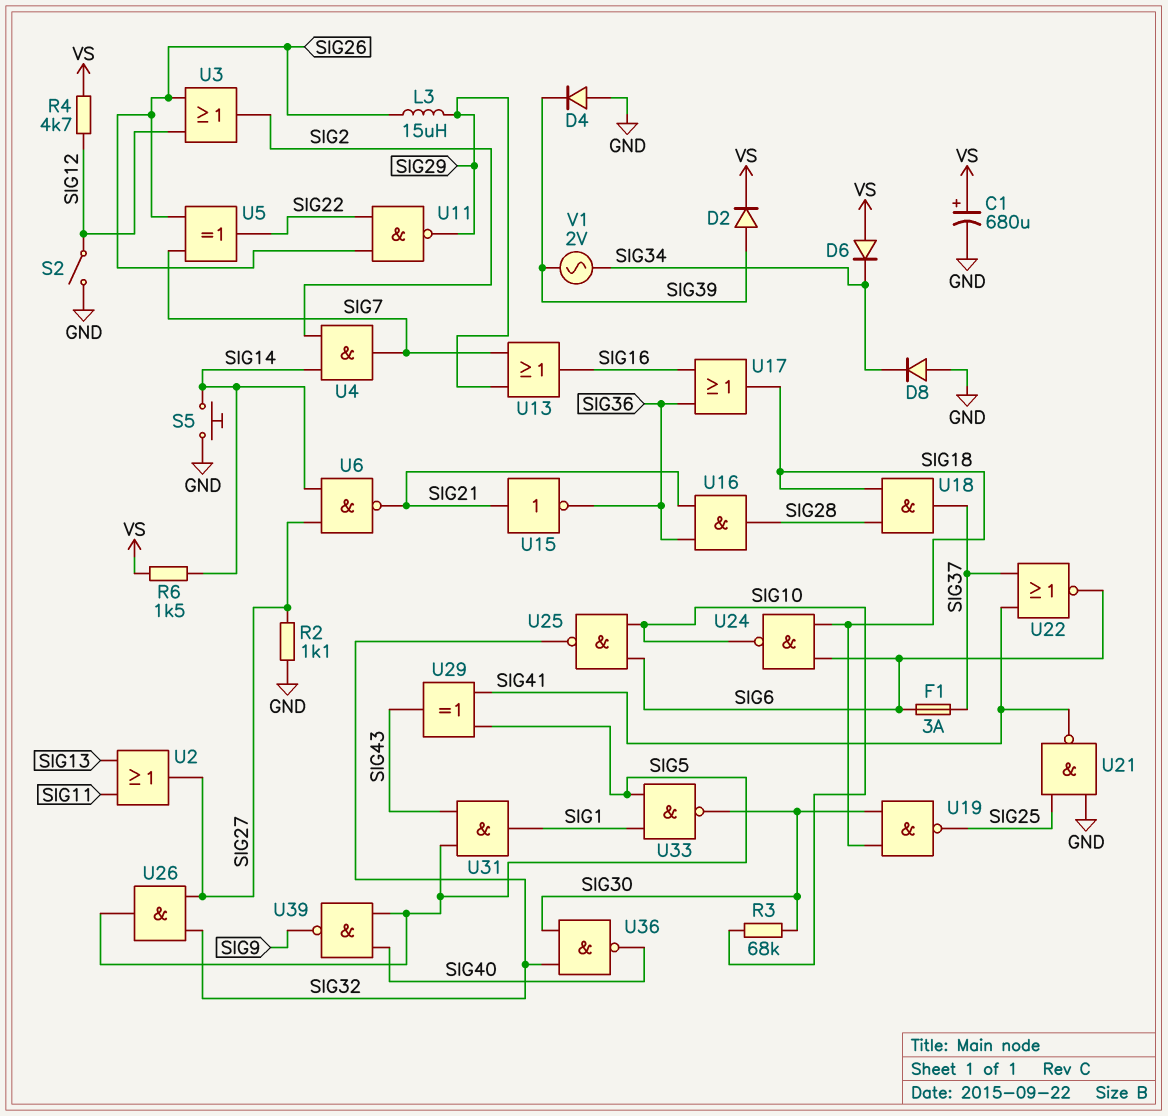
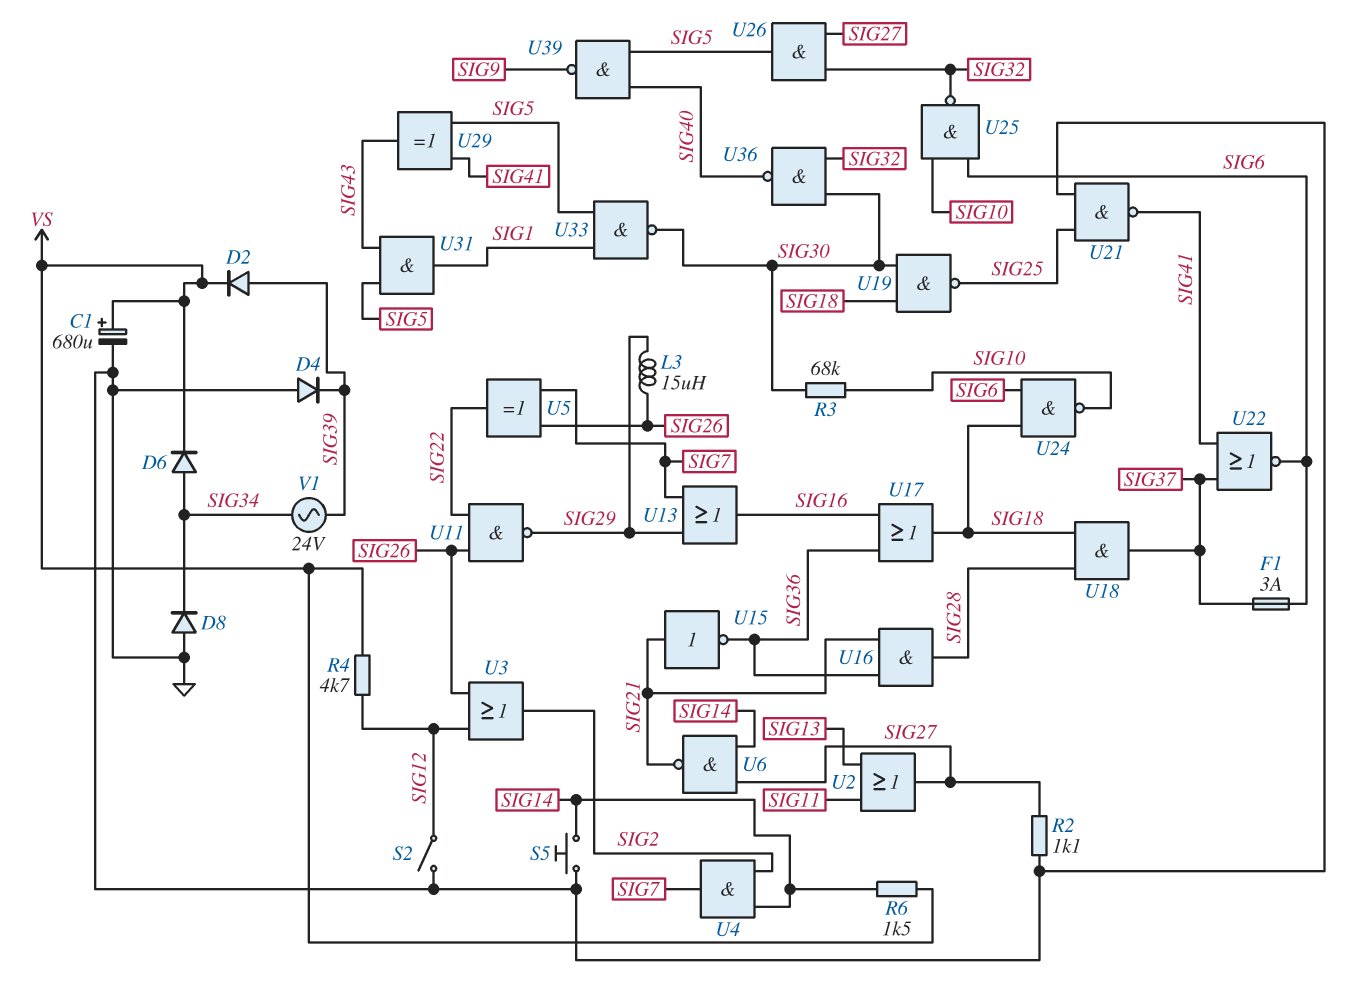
D6: diode (A VS, K SIG34) -> diode (A SIG34, K VS)
V1: AC 2V (SIG34, SIG39) -> AC 24V (SIG34, SIG39)

